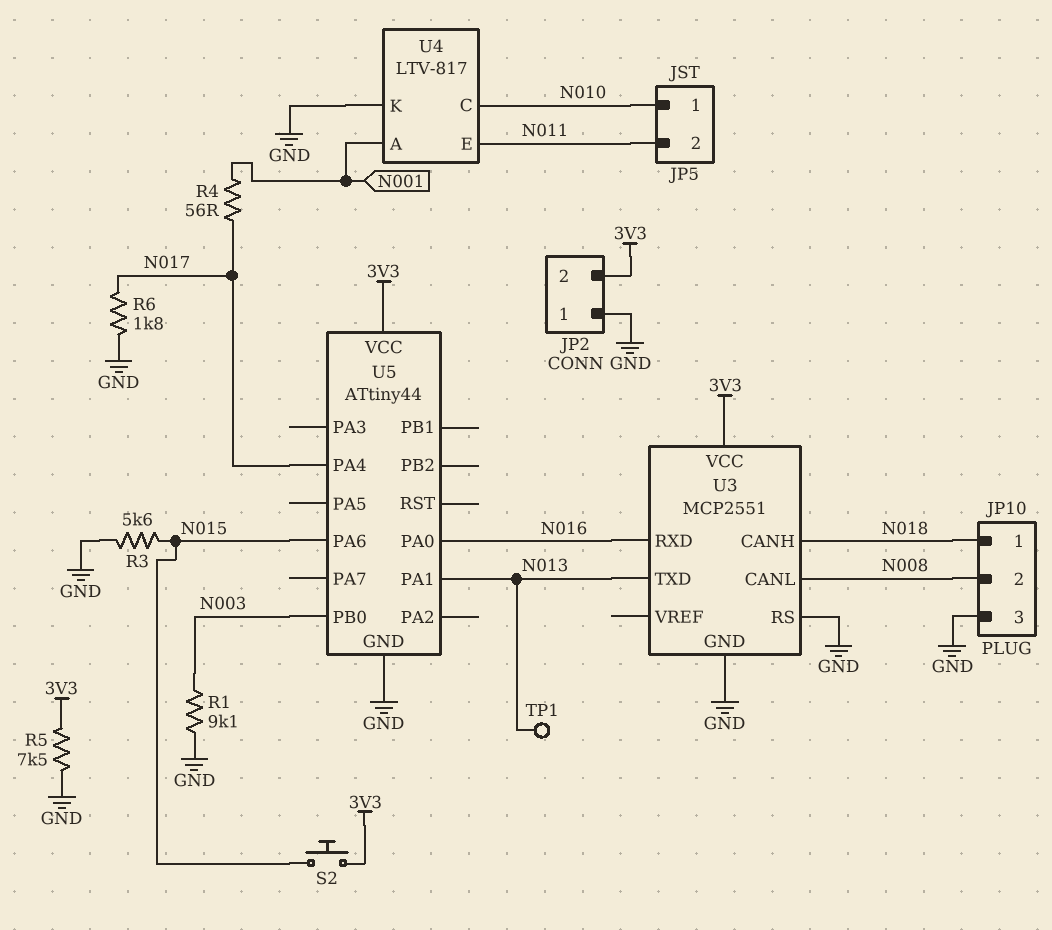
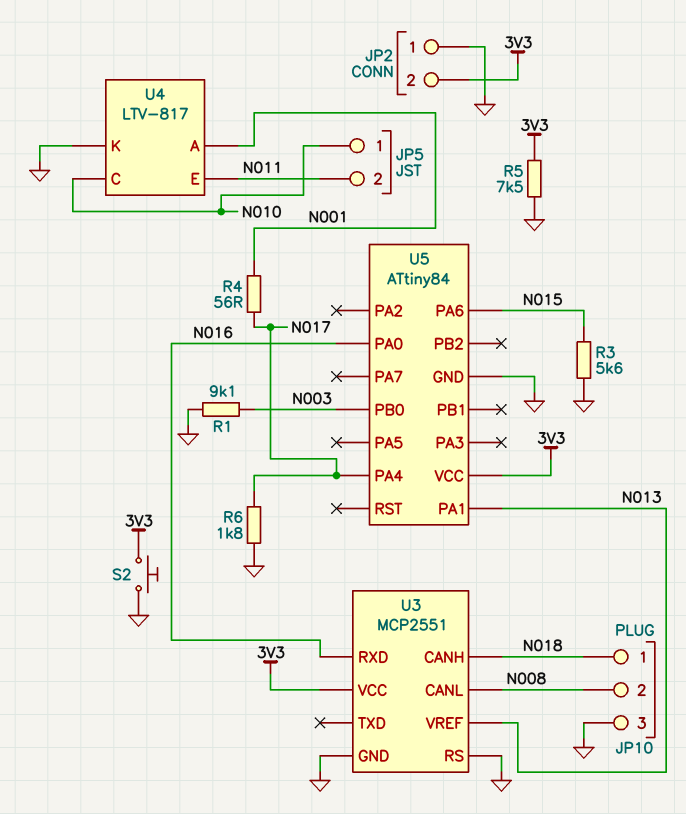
S2: button (3V3, N015) -> button (3V3, GND)
TP1: test point (N013) -> none
U3 pin TXD: N013 -> none
U3 pin VREF: none -> N013
U5: ATtiny44 -> ATtiny84

